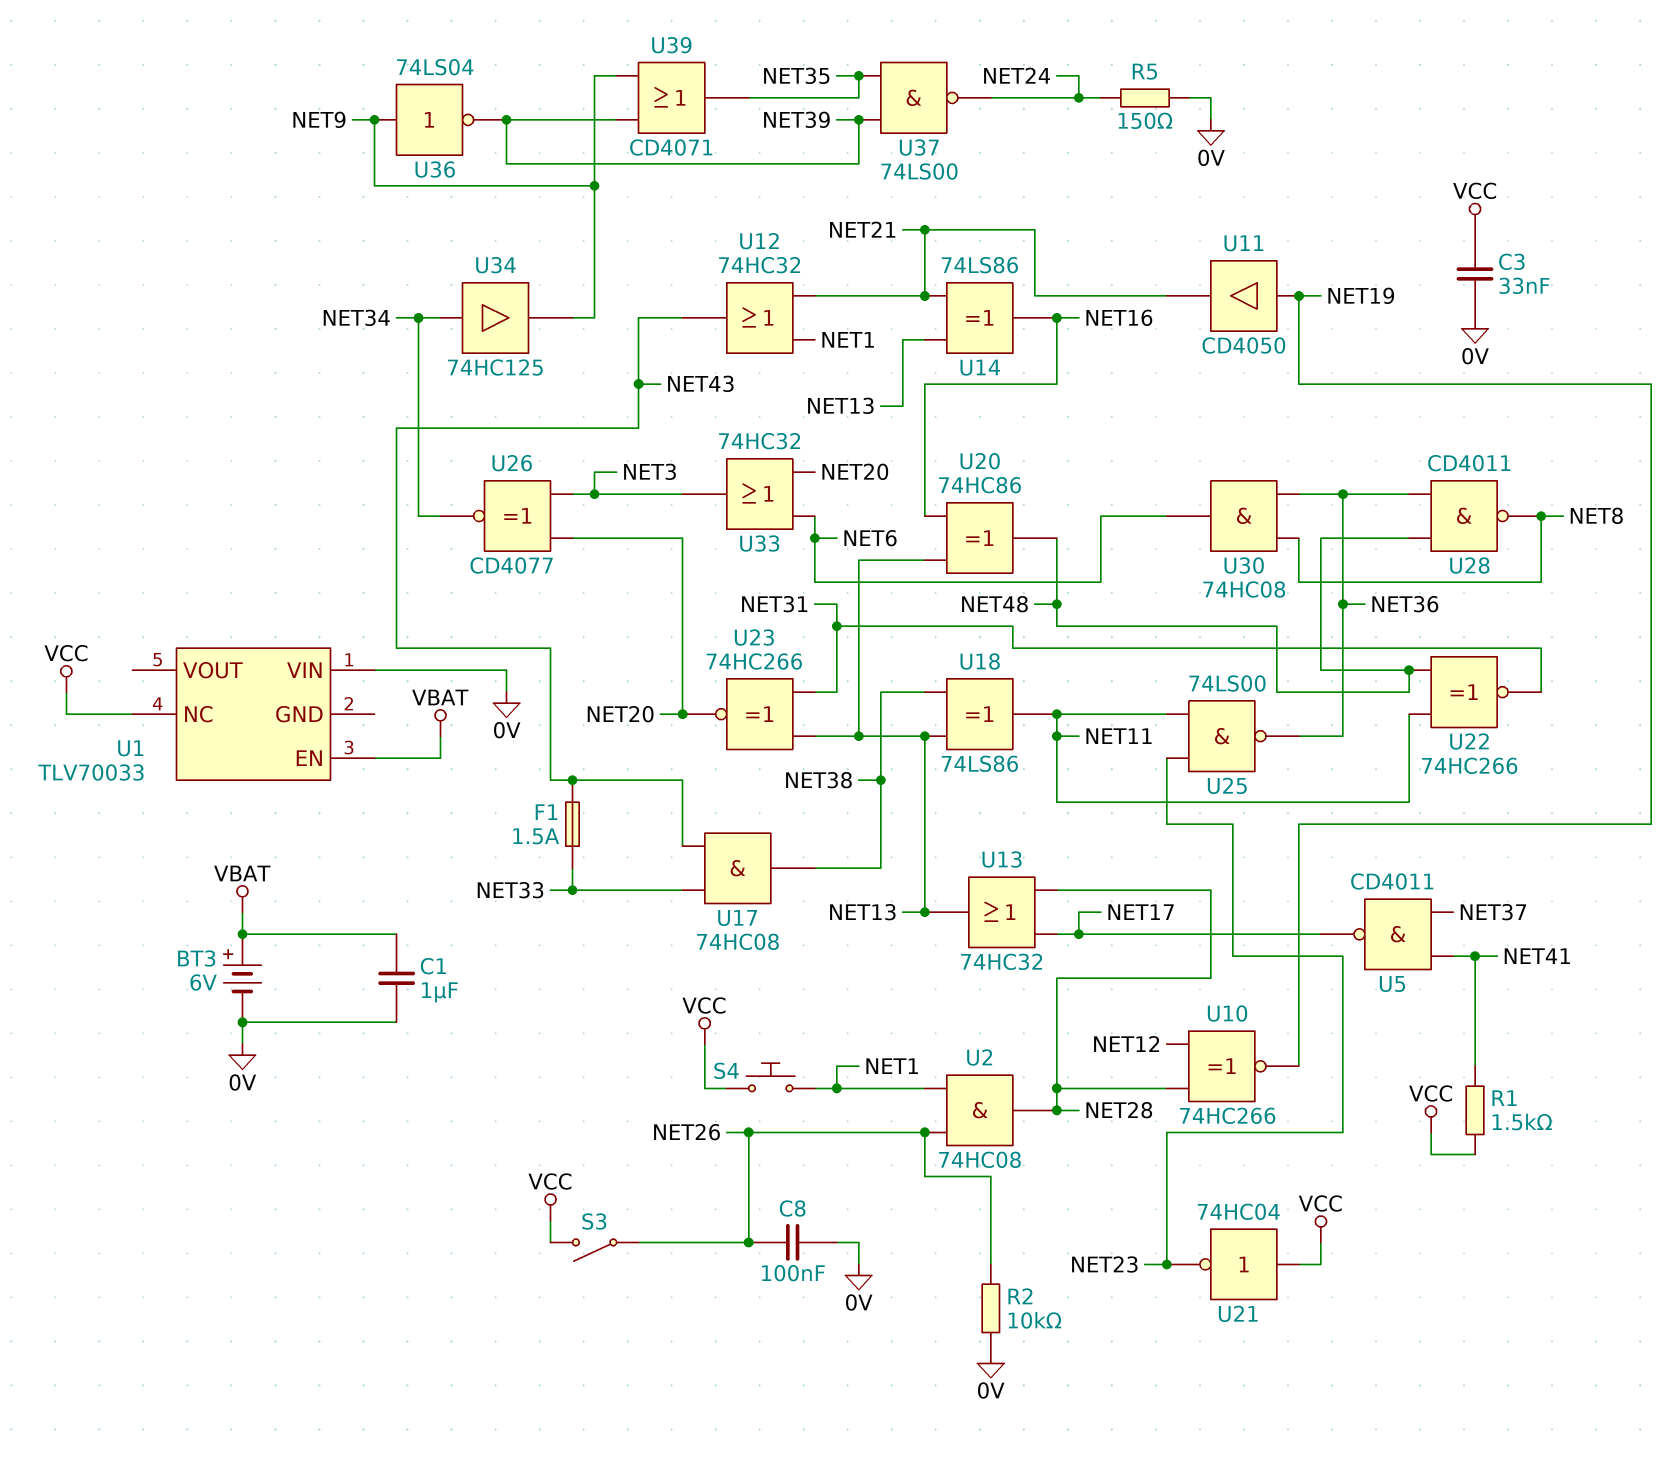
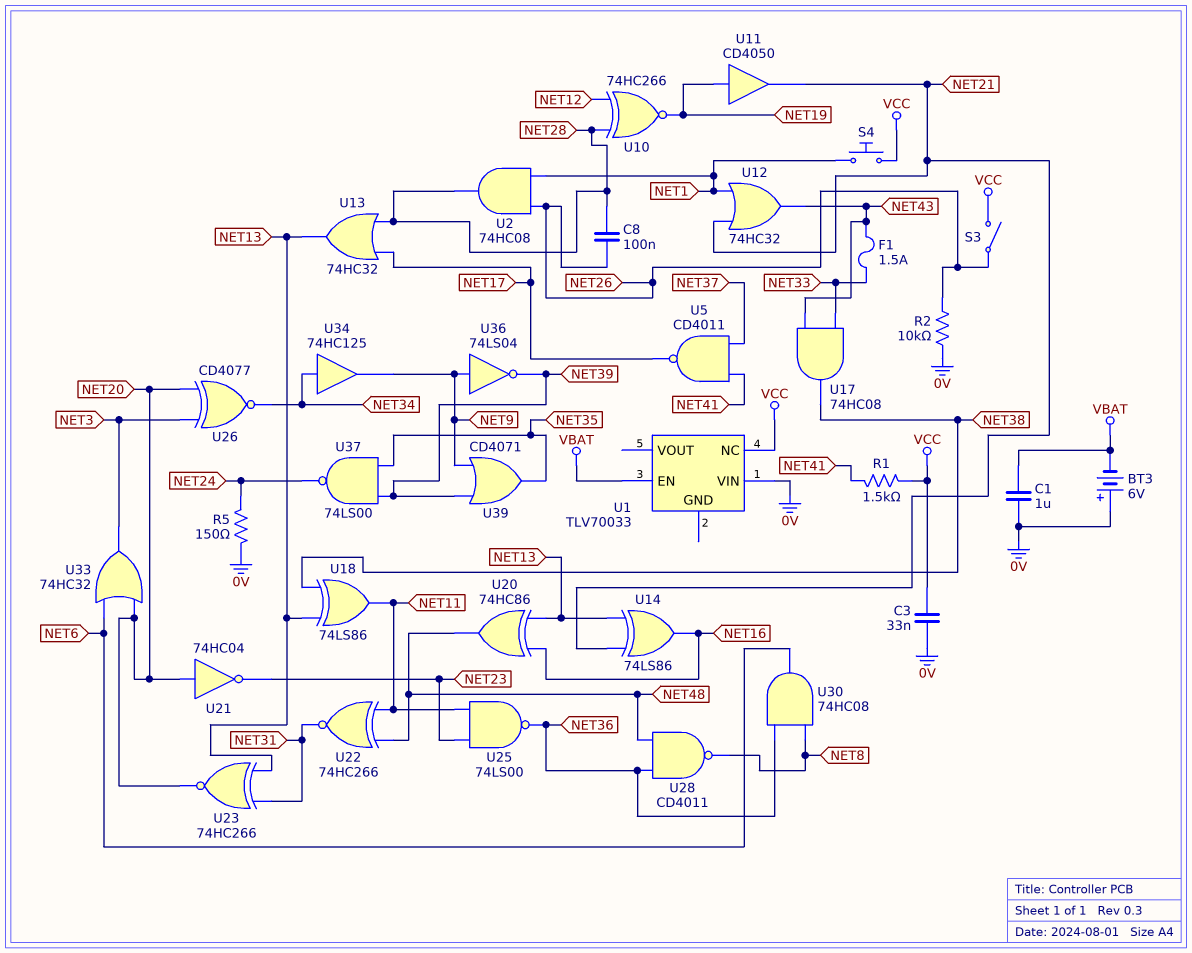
BT3: 6V (plus VBAT, minus 0V) -> 6V (plus 0V, minus VBAT)
C8: 100nF (0V, NET26) -> 100nF (NET26, NET28)
U21: NOT 74HC04 (in VCC, out NET23) -> NOT 74HC04 (in NET20, out NET23)

